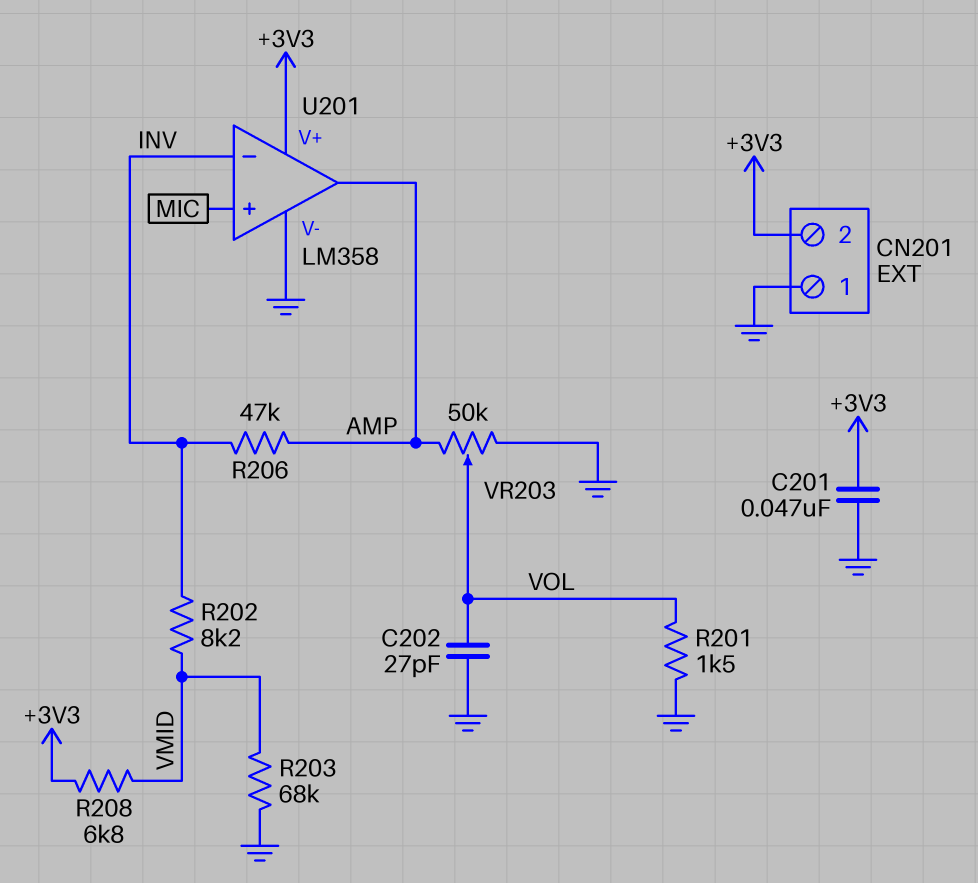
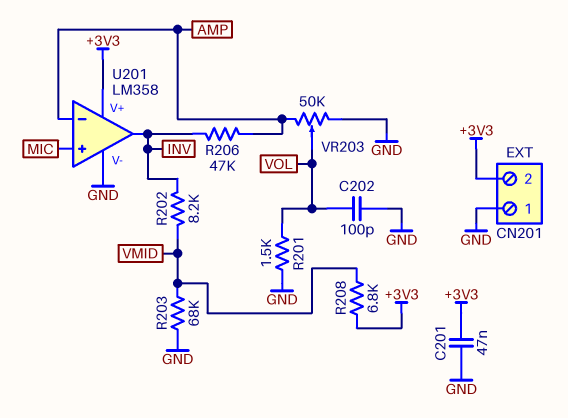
C202: 27pF (GND, VOL) -> 100pF (GND, VOL)
U201 pin in-: INV -> AMP
U201 pin out: AMP -> INV

